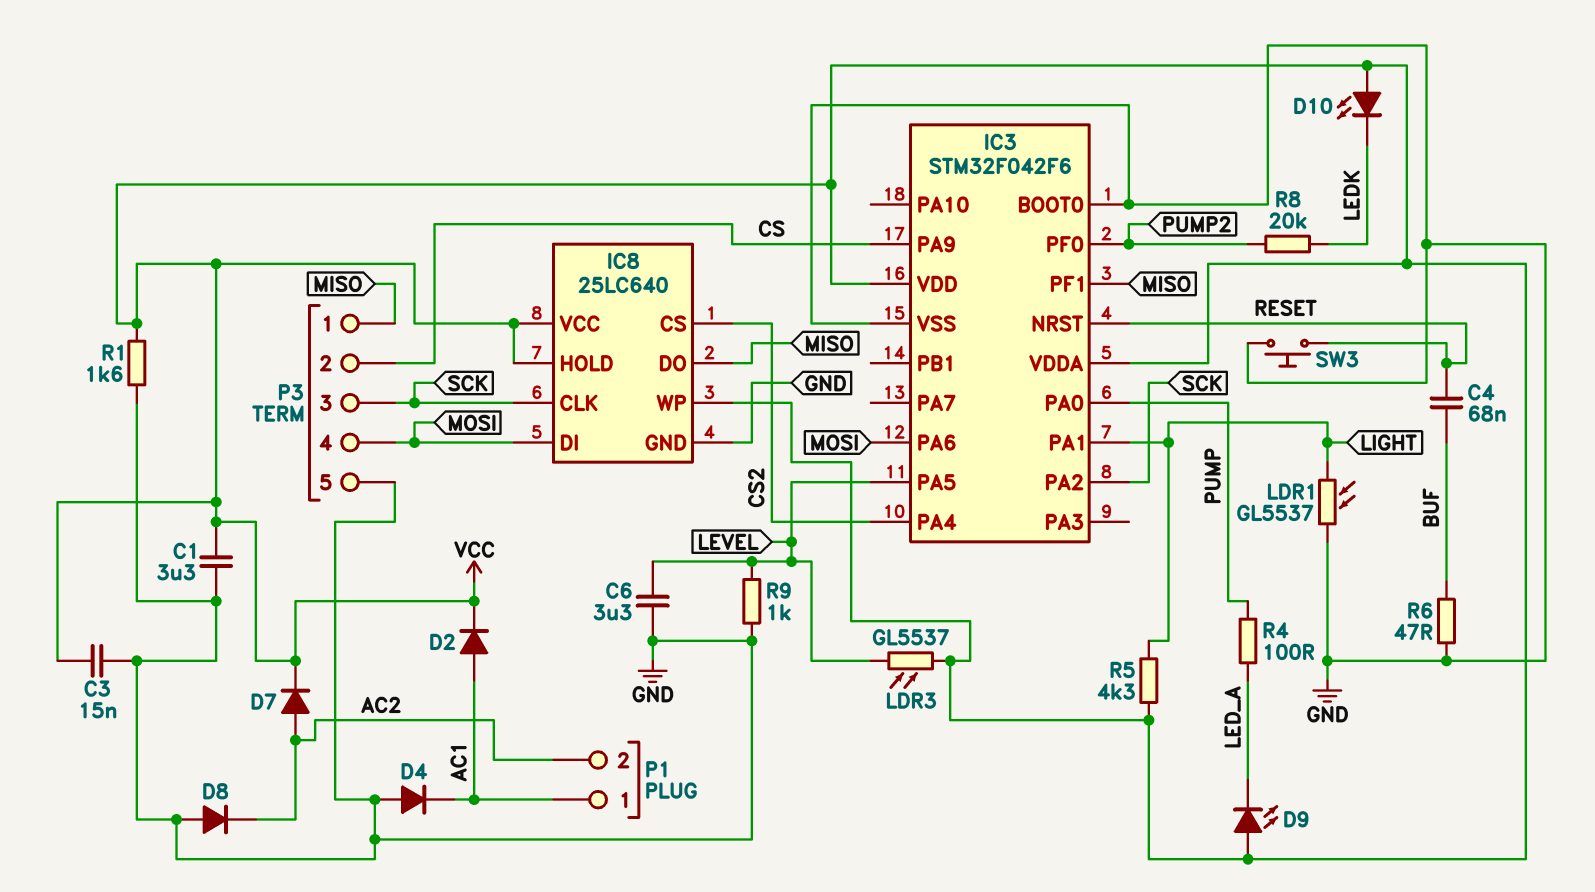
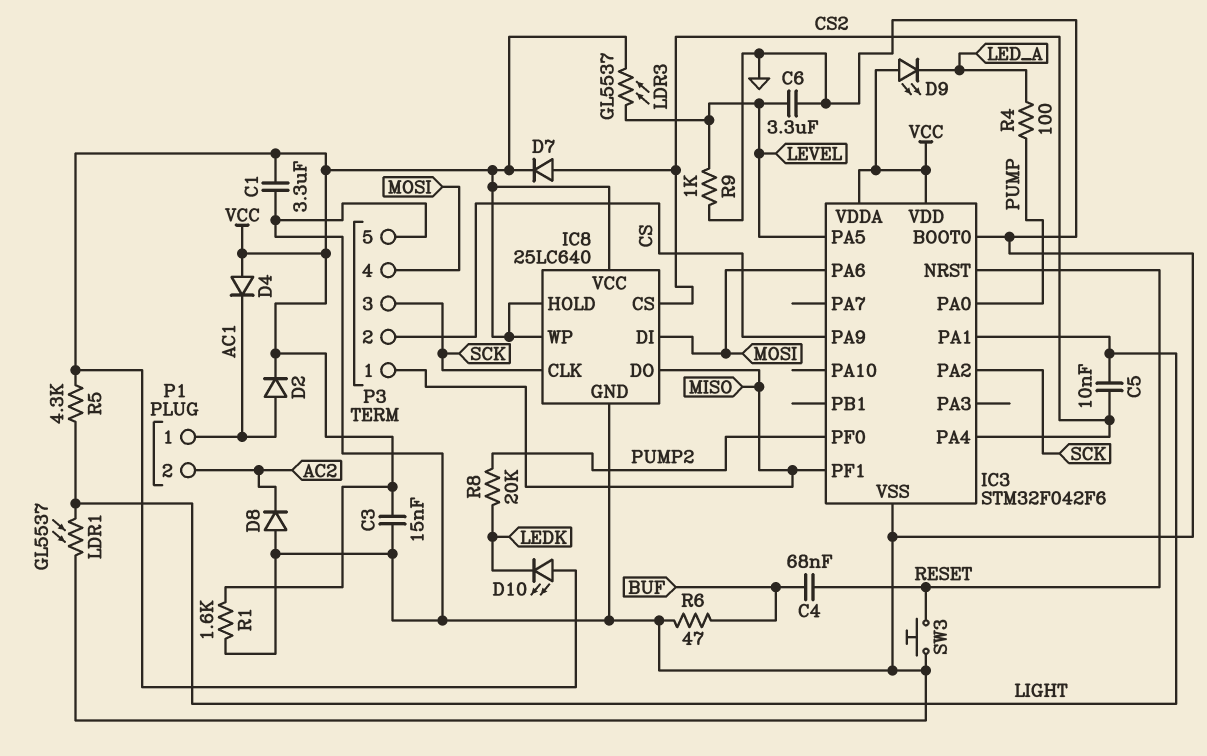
C5: none -> 10nF (CS2, LIGHT)
D4: diode (A GND, K AC1) -> diode (A VCC, K AC1)
D7: diode (A AC2, K VCC) -> diode (A CS2, K VCC)

